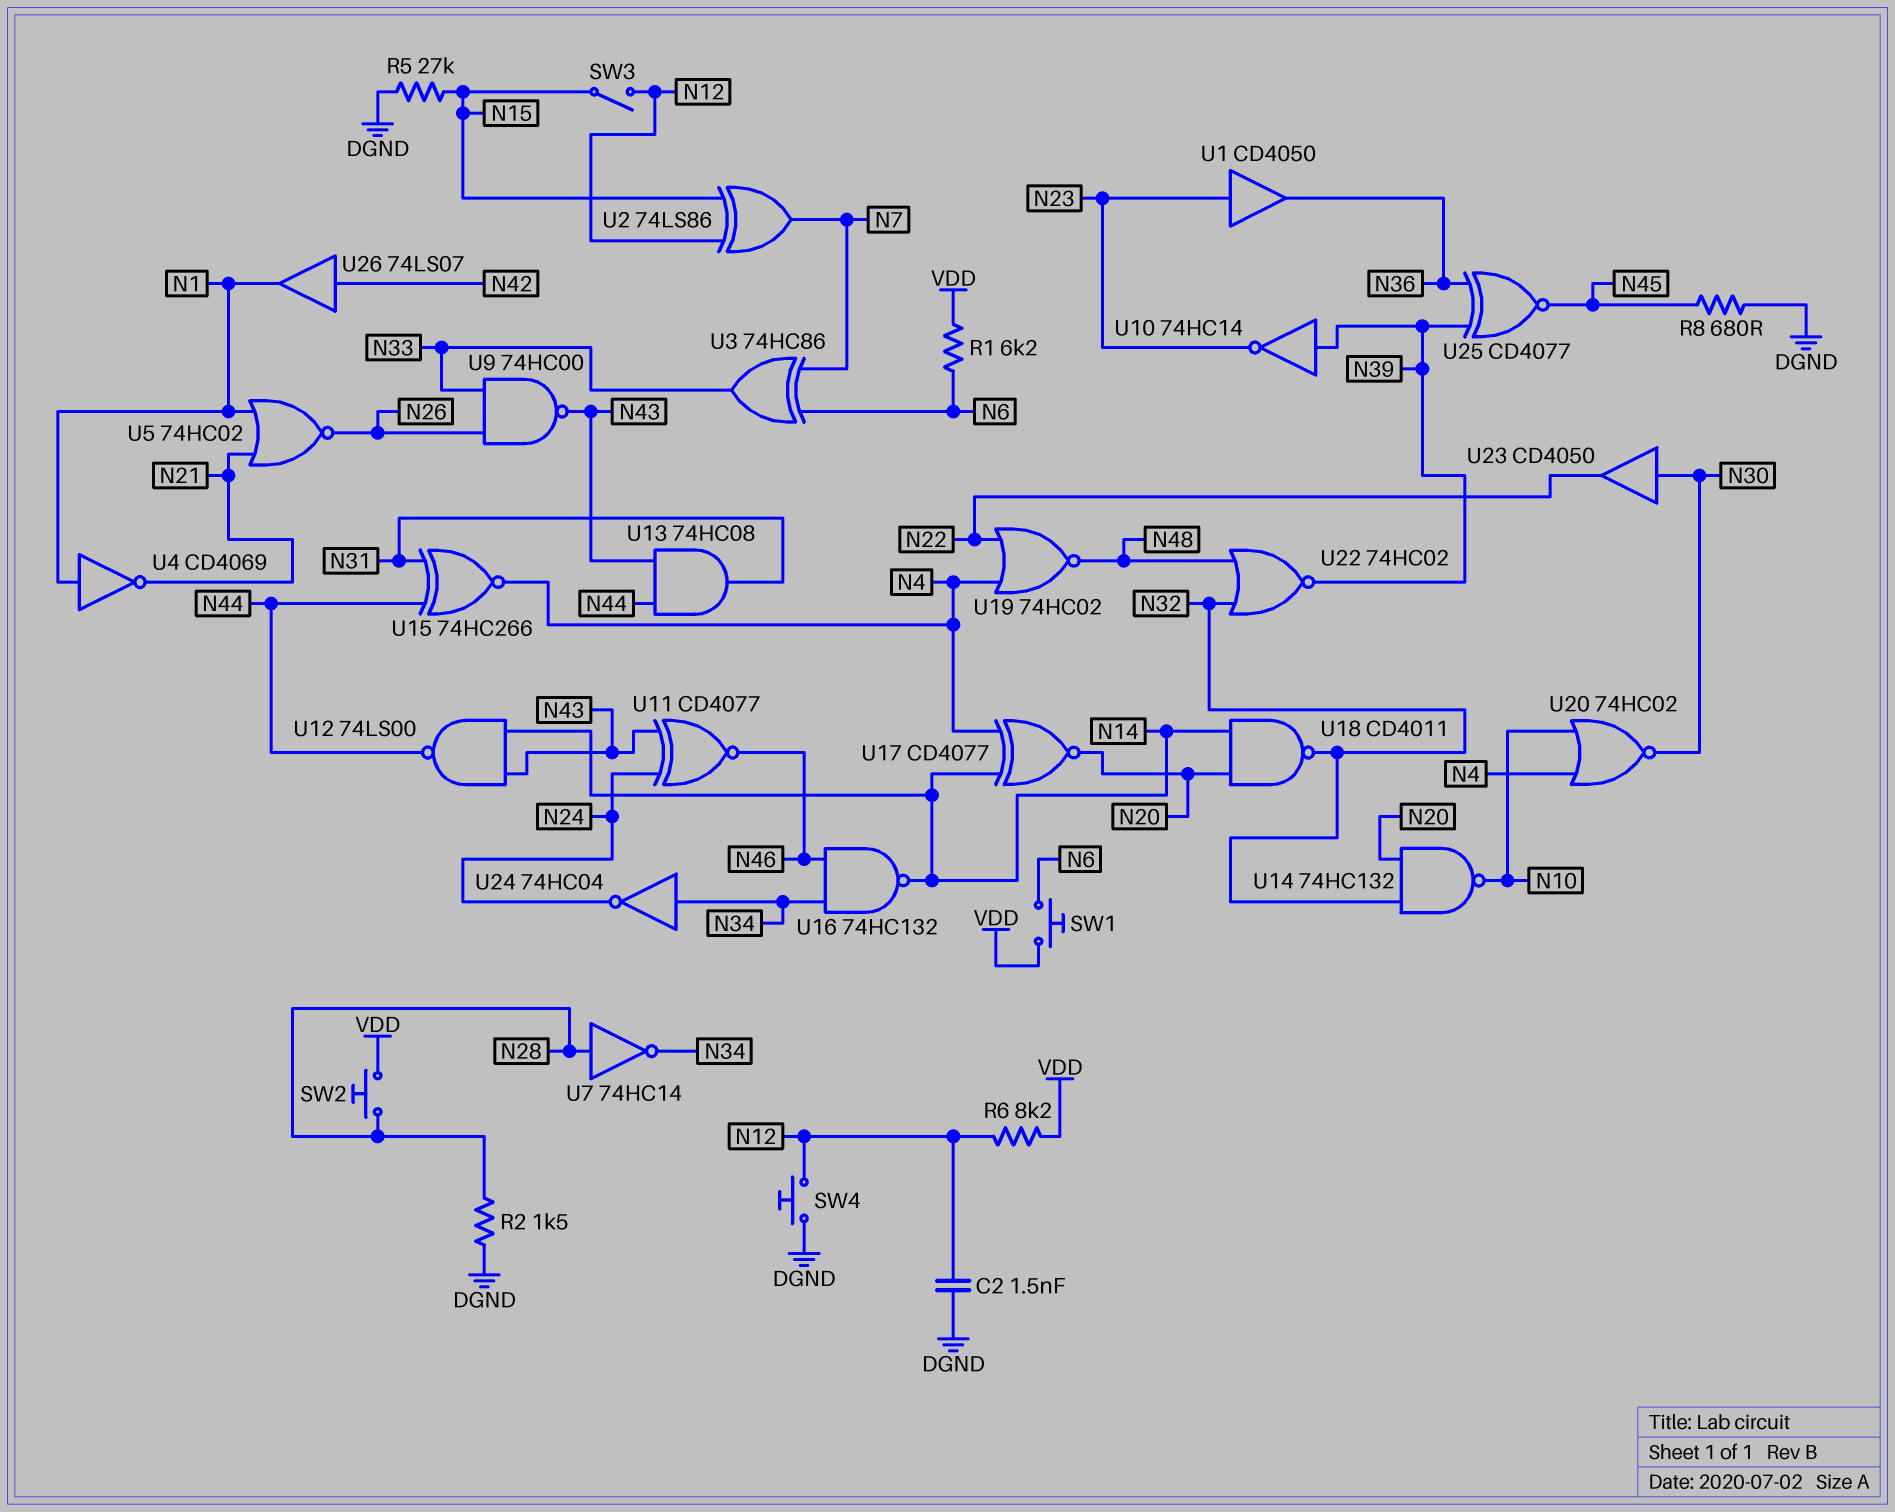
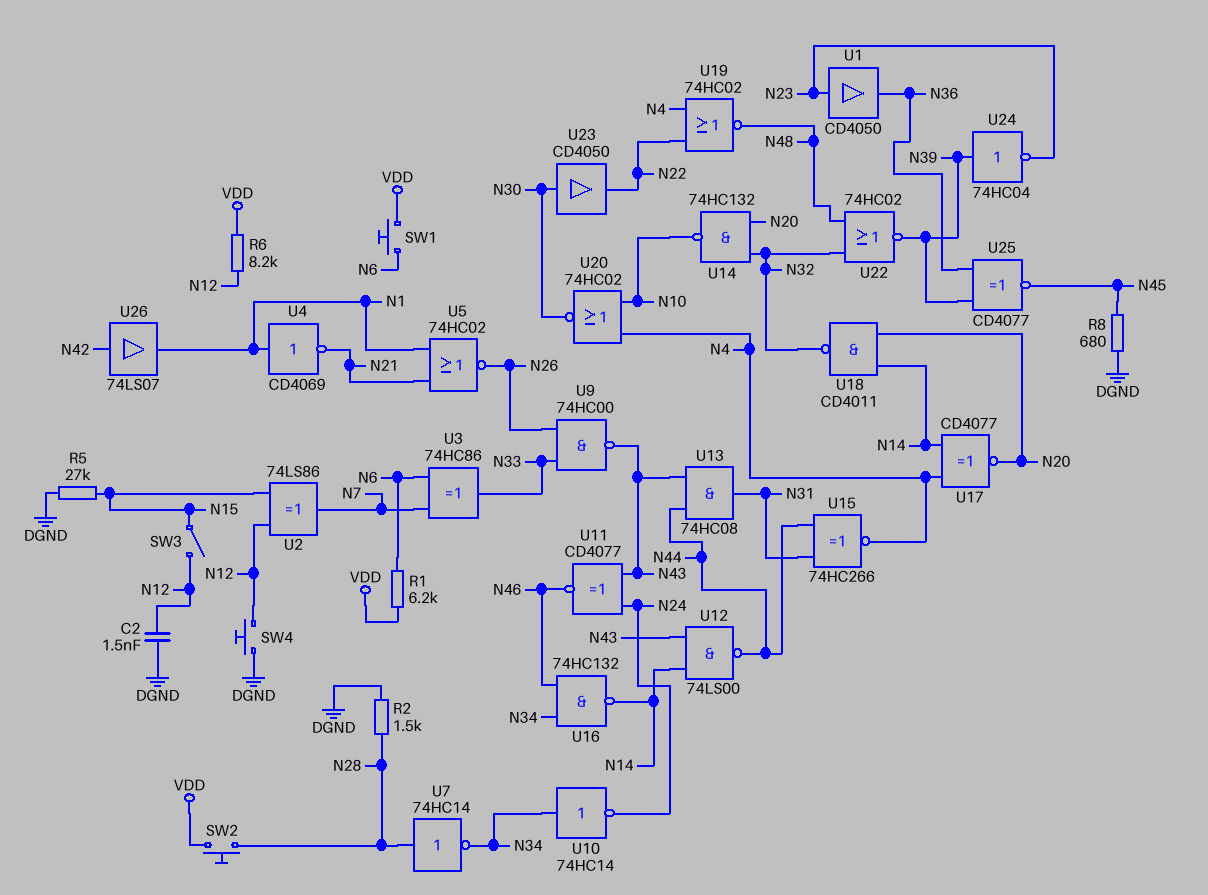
U10: NOT 74HC14 (in N39, out N23) -> NOT 74HC14 (in N34, out N24)
U24: NOT 74HC04 (in N34, out N24) -> NOT 74HC04 (in N39, out N23)

